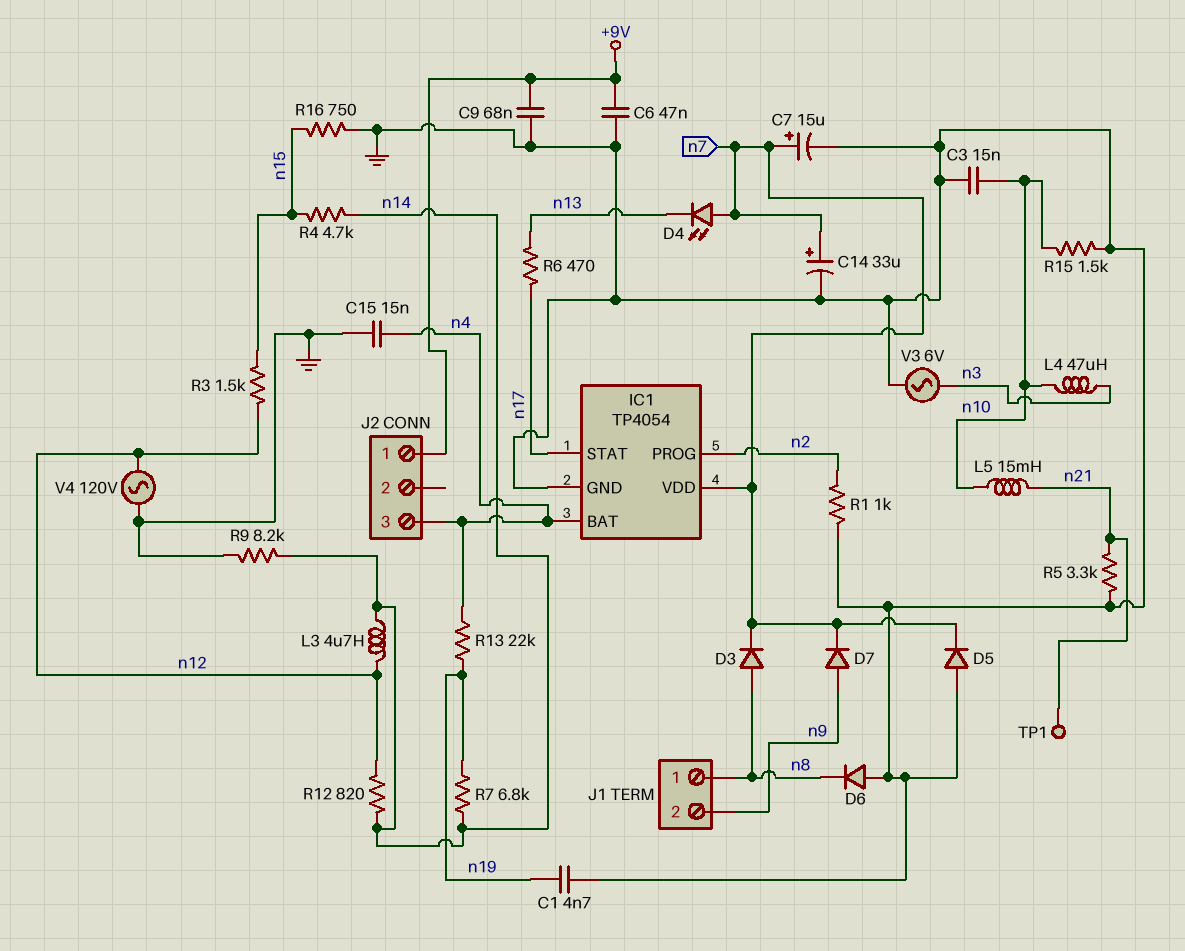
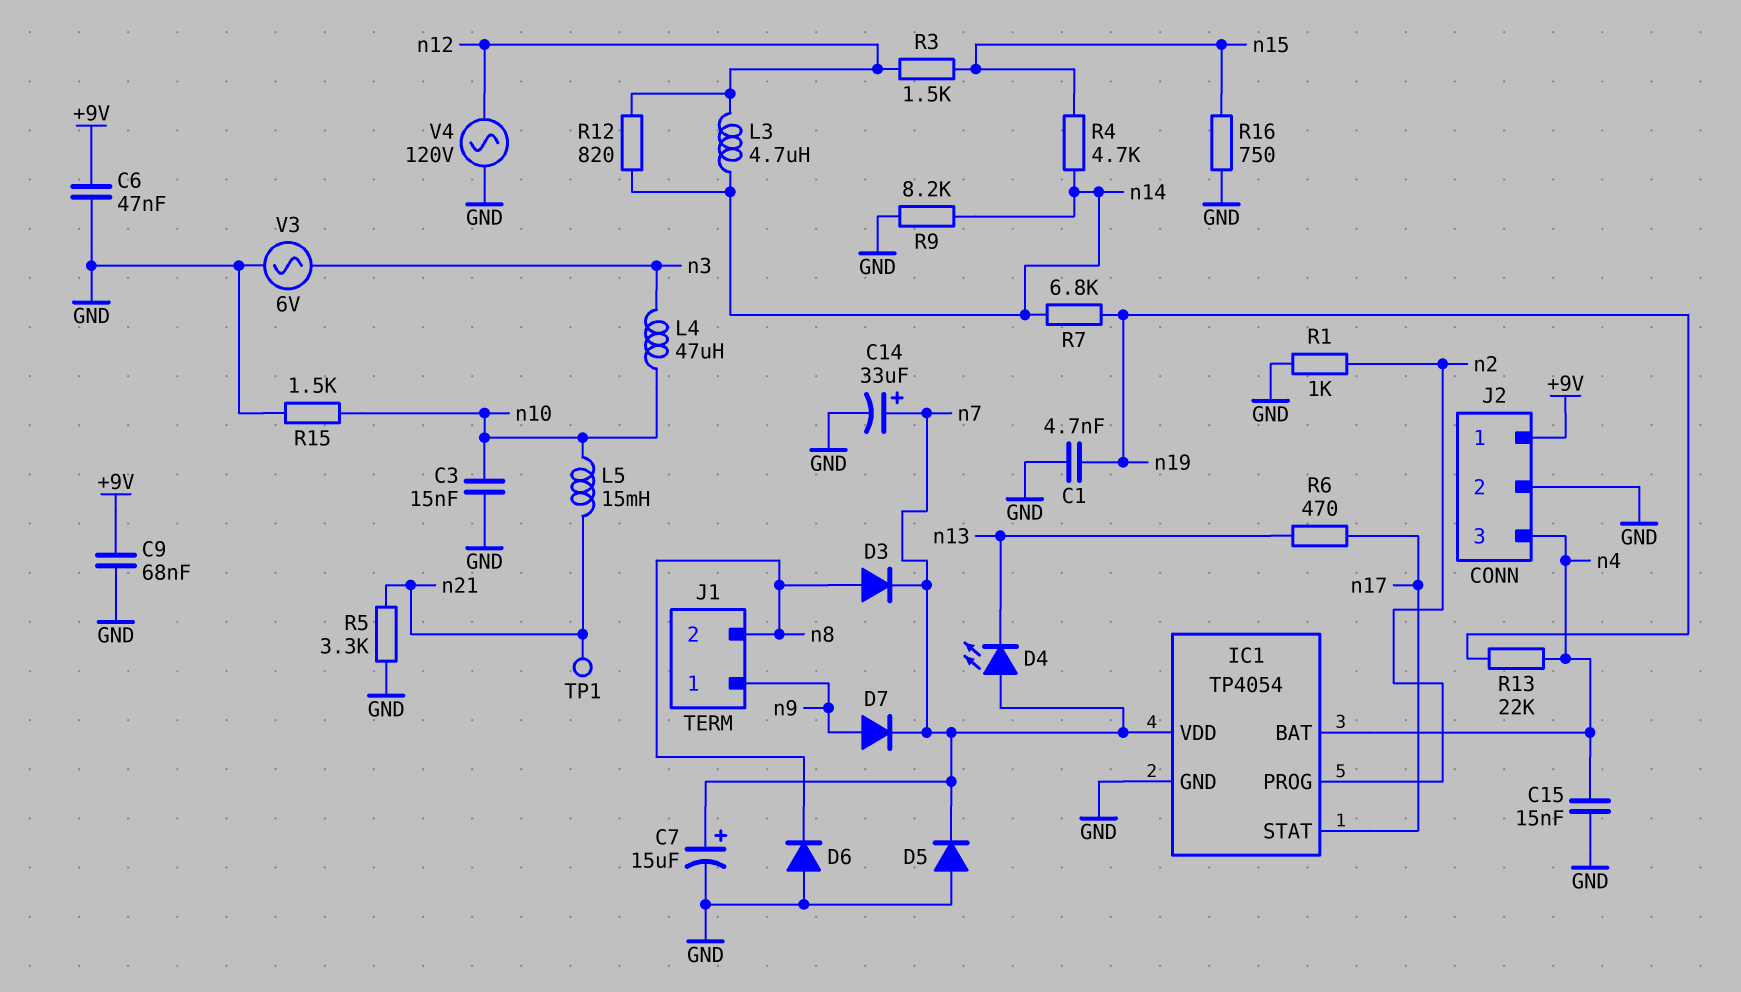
J1 pin 1: n8 -> n9
J1 pin 2: n9 -> n8
J2 pin 2: none -> GND

